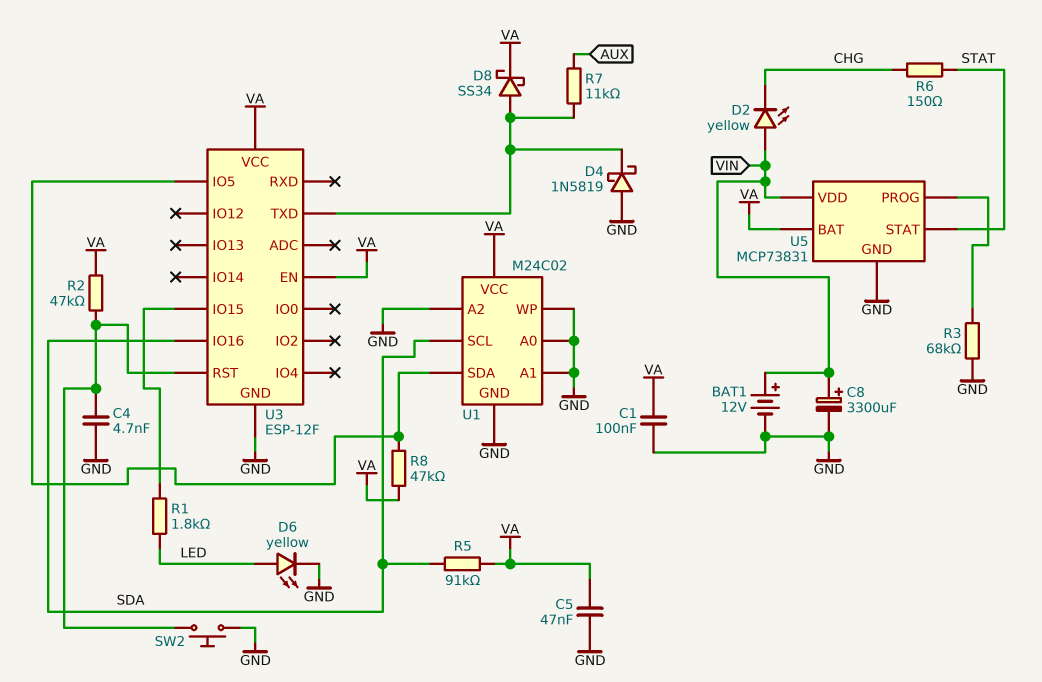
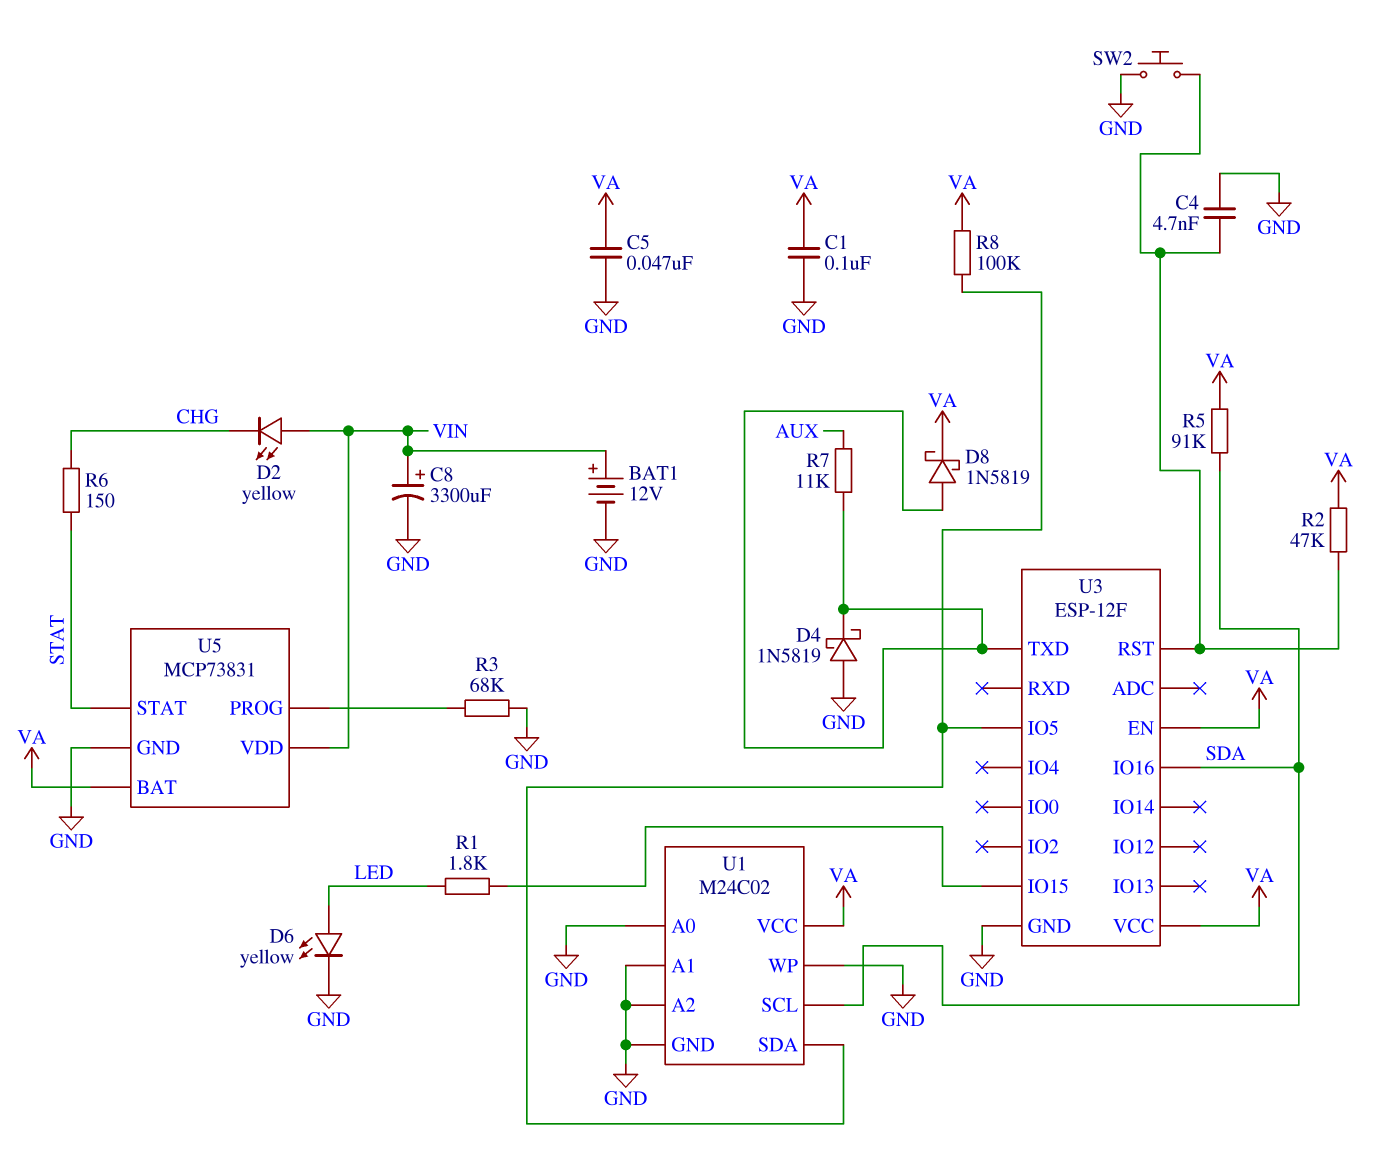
D8: schottky SS34 (A U3/TXD, K VA) -> schottky 1N5819 (A U3/TXD, K VA)
R8: 47k (U1/SDA, VA) -> 100k (U1/SDA, VA)

